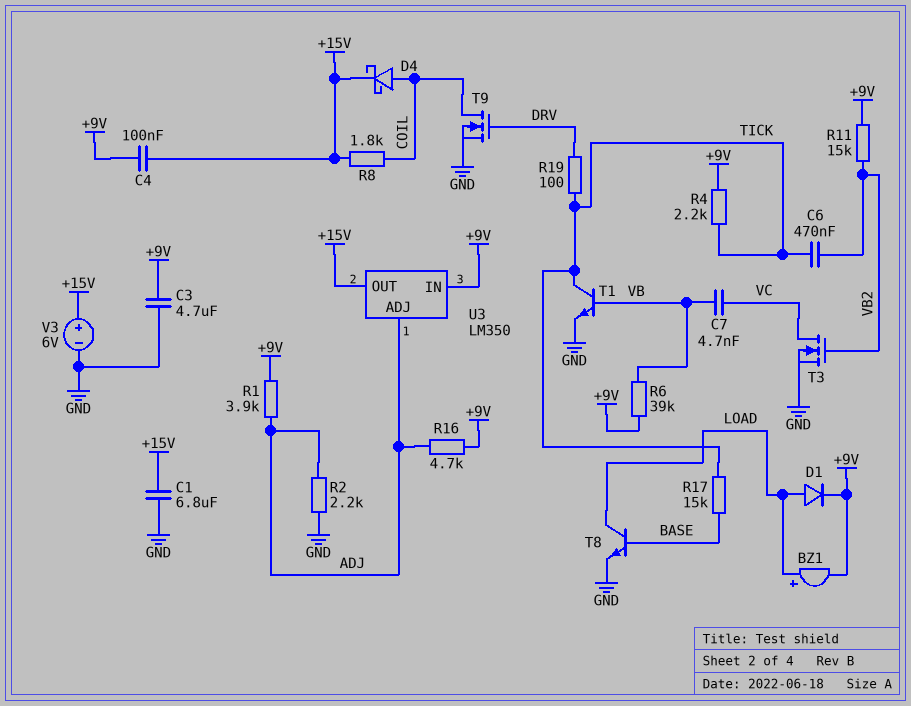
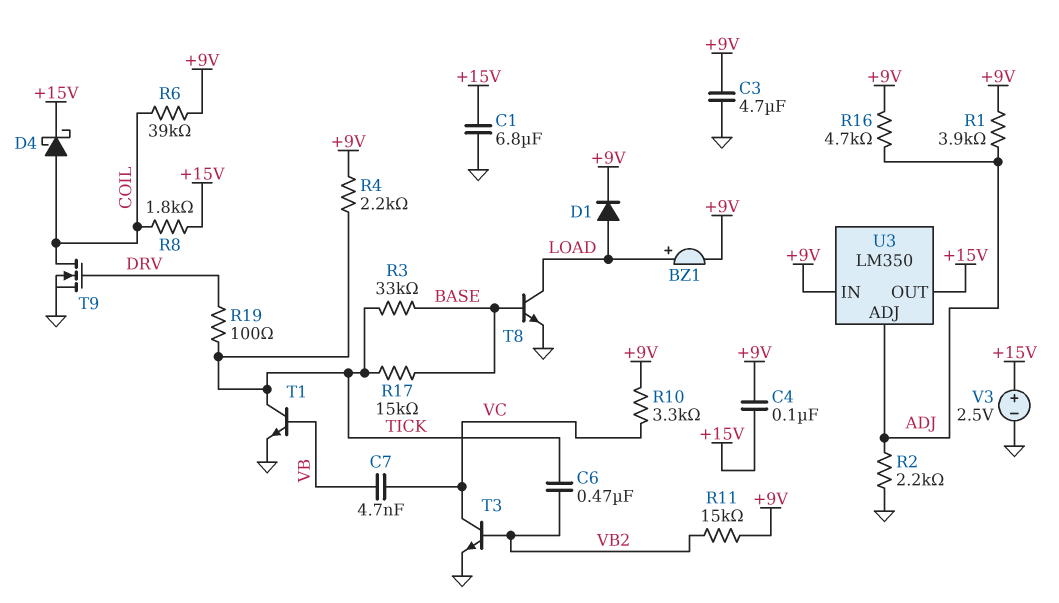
R3: none -> 33k (BASE, TICK)
R6: 39k (+9V, VB) -> 39k (+9V, COIL)
R10: none -> 3.3k (+9V, VC)
T3: NMOS (G VB2, D VC, S GND) -> NPN (B VB2, C VC, E GND)
V3: 6V (plus +15V, minus GND) -> 2.5V (plus +15V, minus GND)

